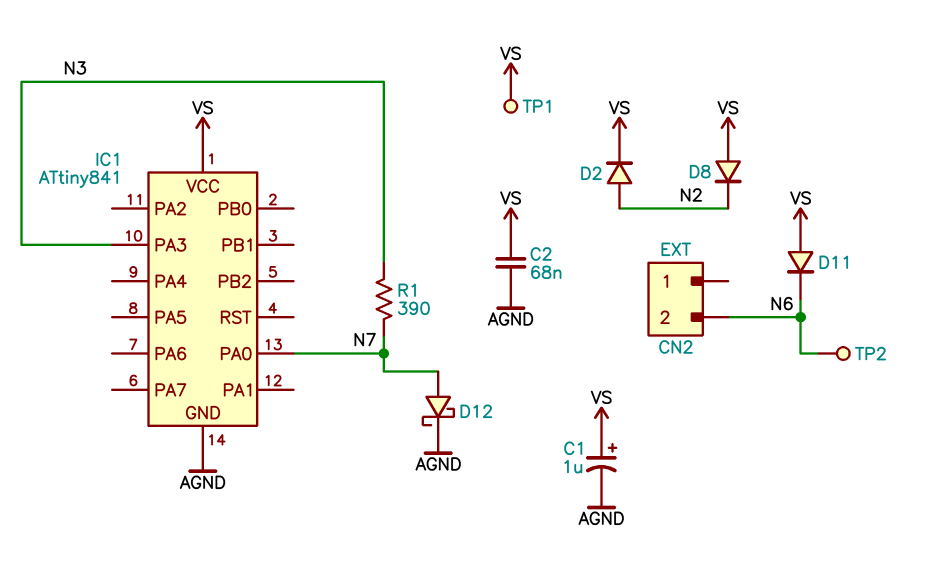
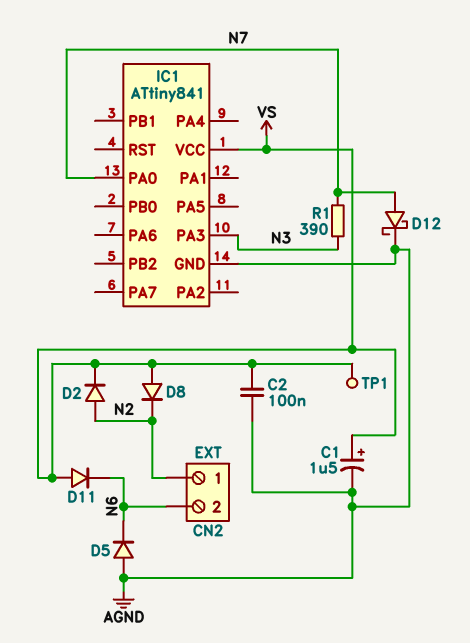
C1: 1uF (plus VS, minus AGND) -> 1.5uF (plus VS, minus AGND)
C2: 68nF (AGND, VS) -> 100nF (AGND, VS)
CN2 pin 1: none -> N2
D5: none -> diode (A AGND, K N6)
TP2: test point (N6) -> none

